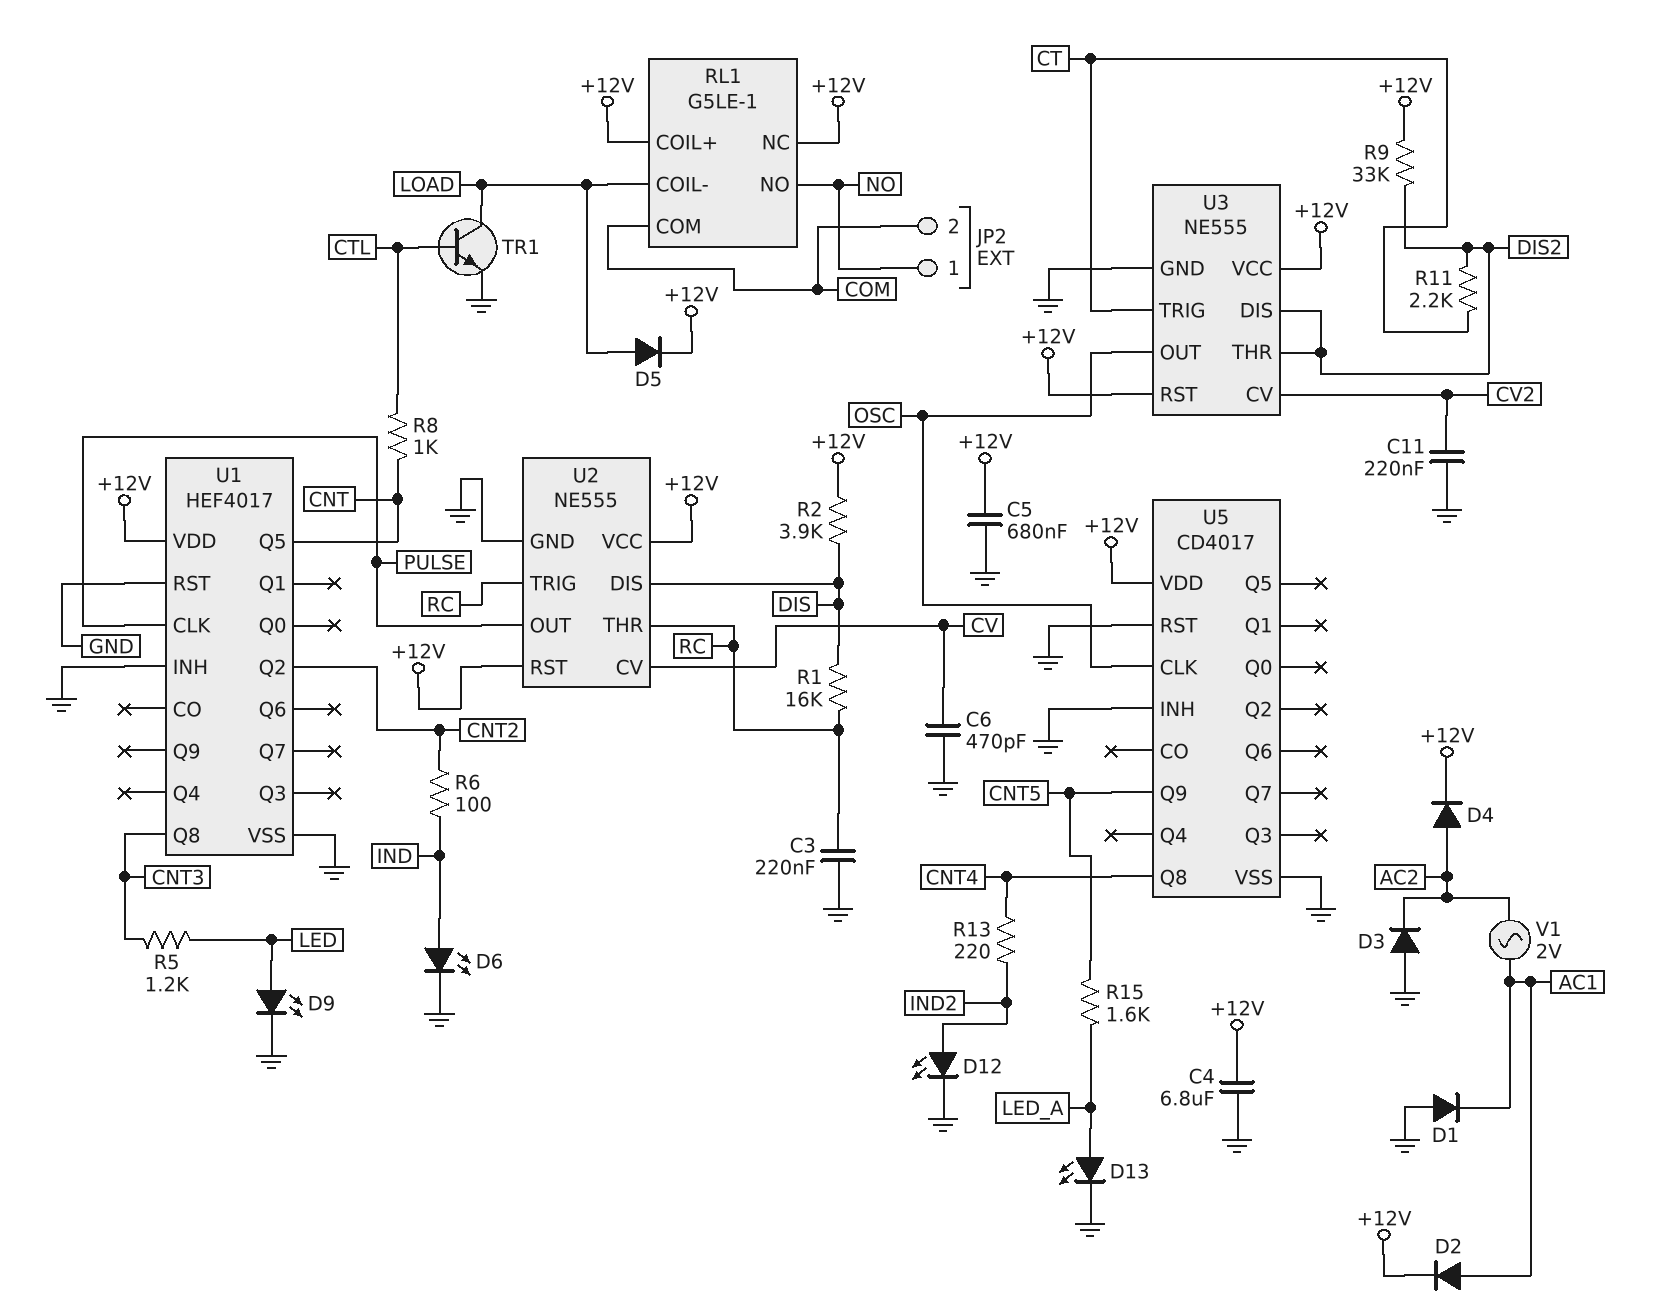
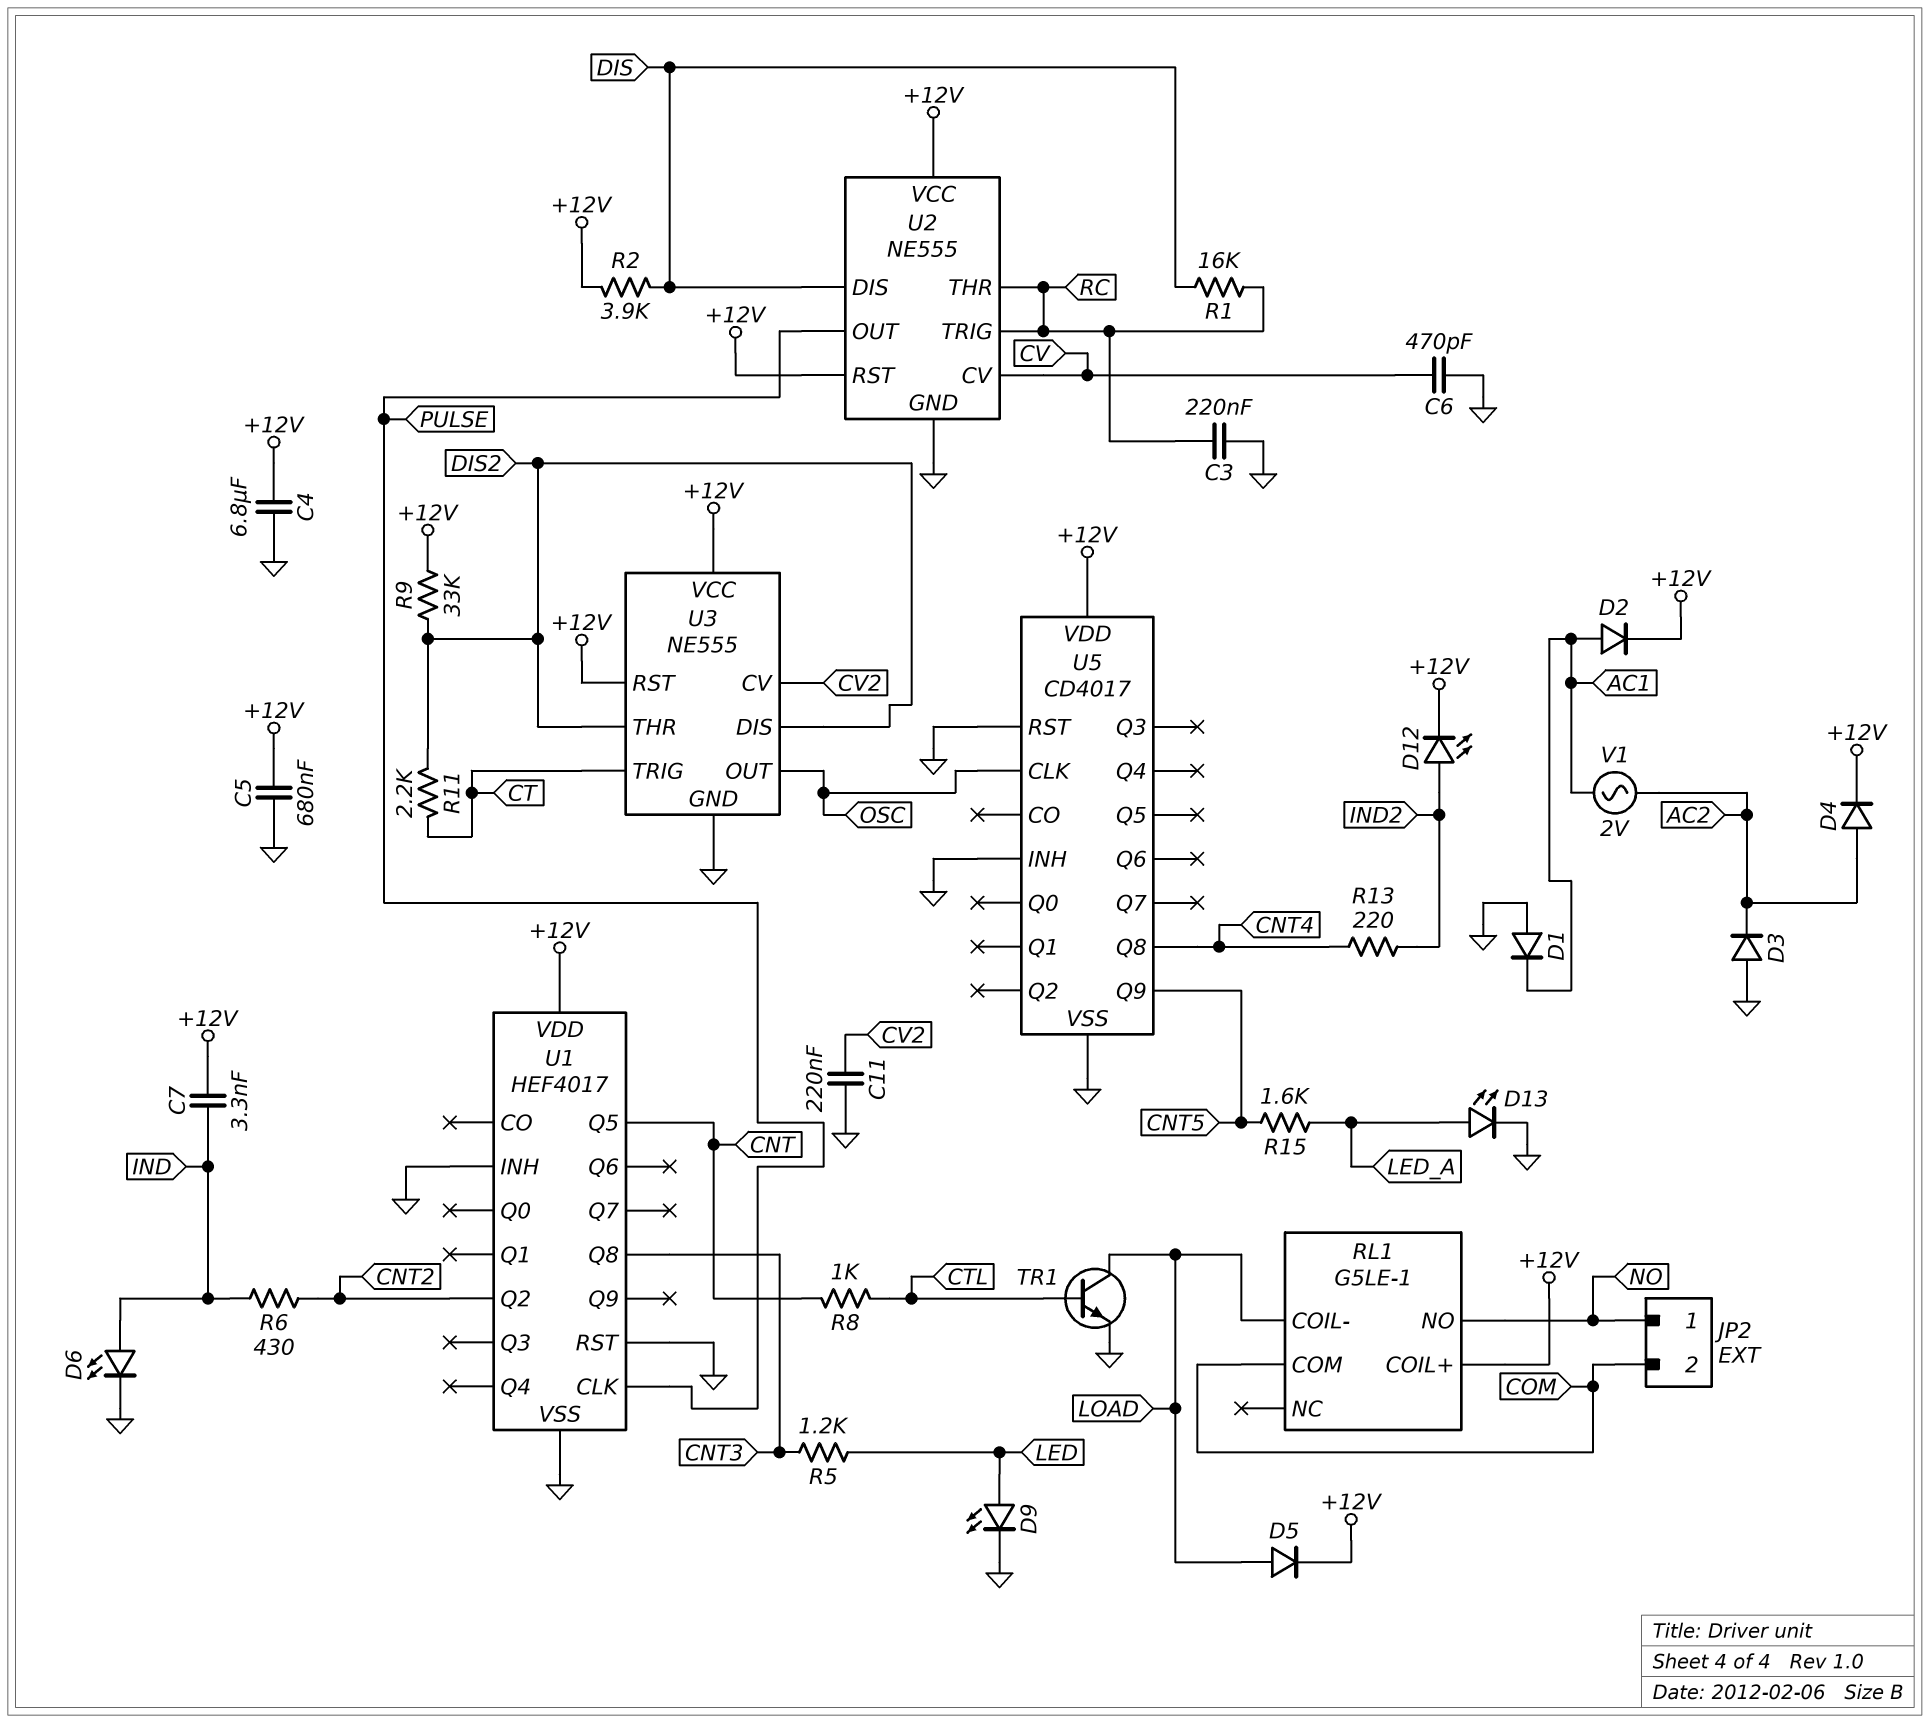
C7: none -> 3.3nF (+12V, IND)
D12: LED (A IND2, K GND) -> LED (A IND2, K +12V)
R6: 100 (CNT2, IND) -> 430 (CNT2, IND)
RL1 pin NC: +12V -> none

